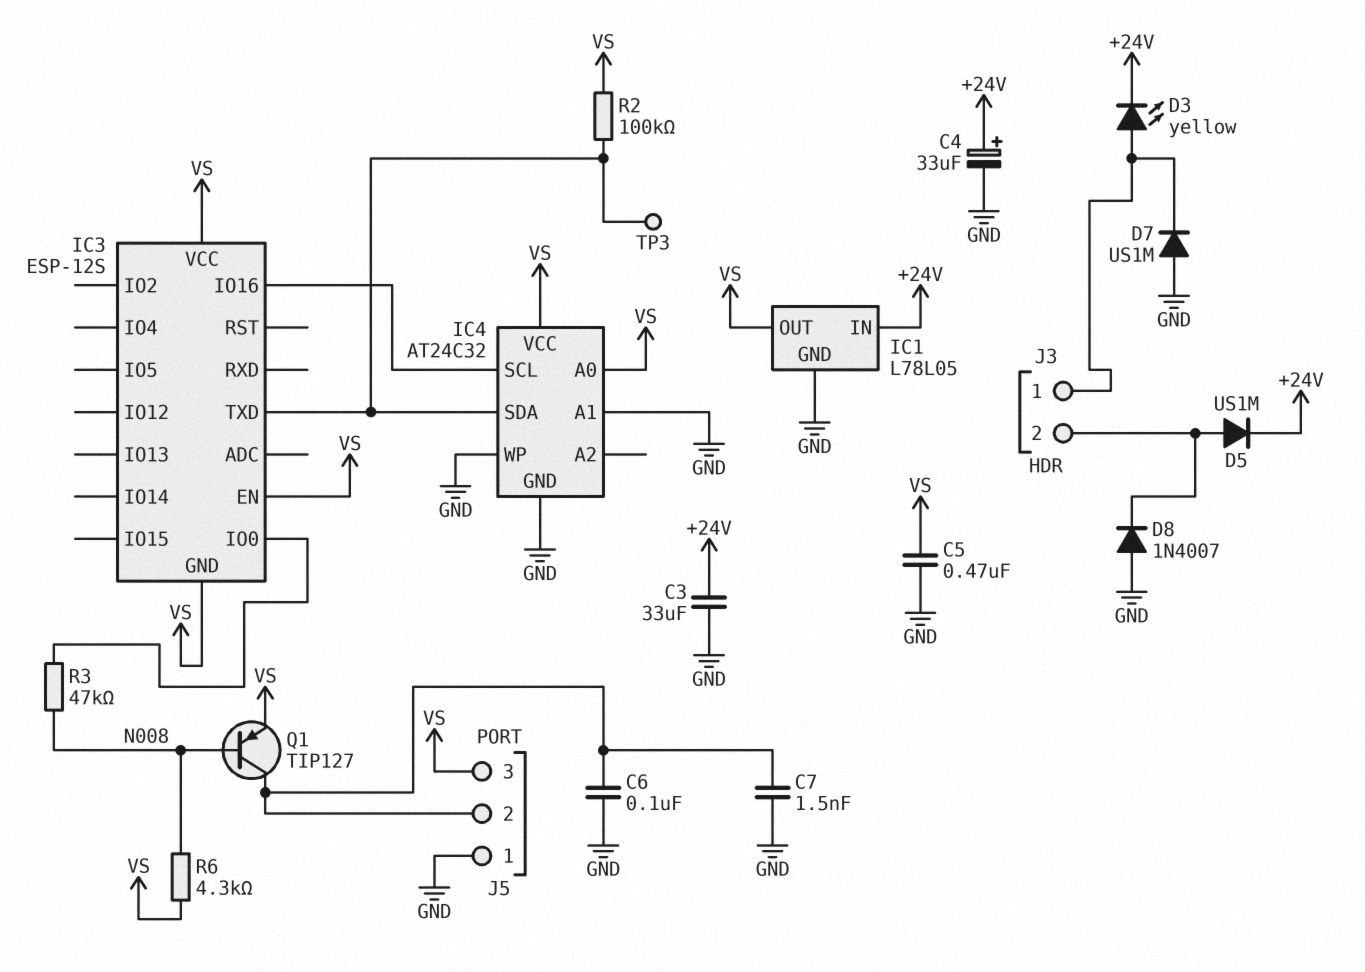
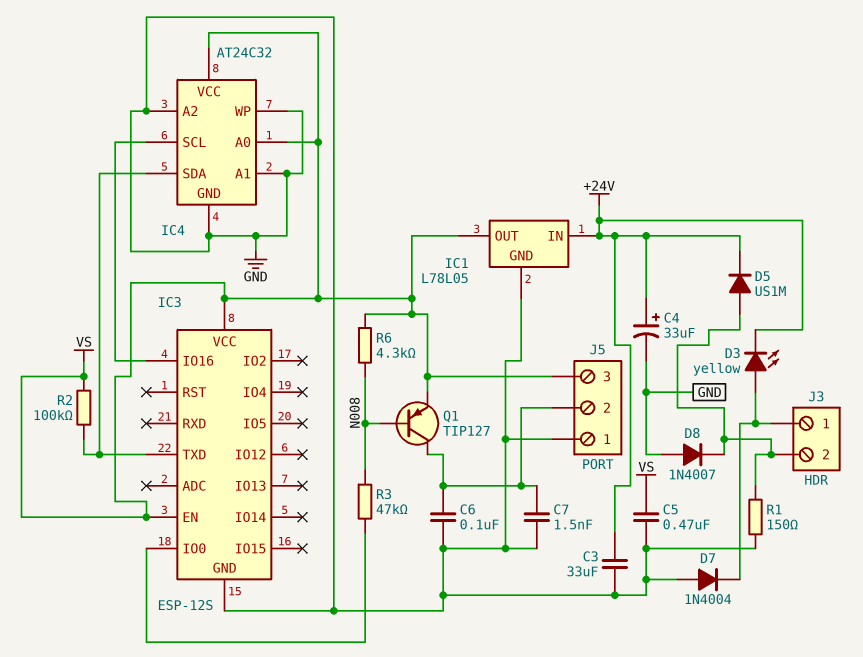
D7: diode US1M (A GND, K J3/1) -> diode 1N4004 (A GND, K J3/1)
IC3 pin GND: VS -> GND
IC4 pin A2: none -> GND
R1: none -> 150 (GND, J3/2)
TP3: test point (IC3/TXD) -> none

